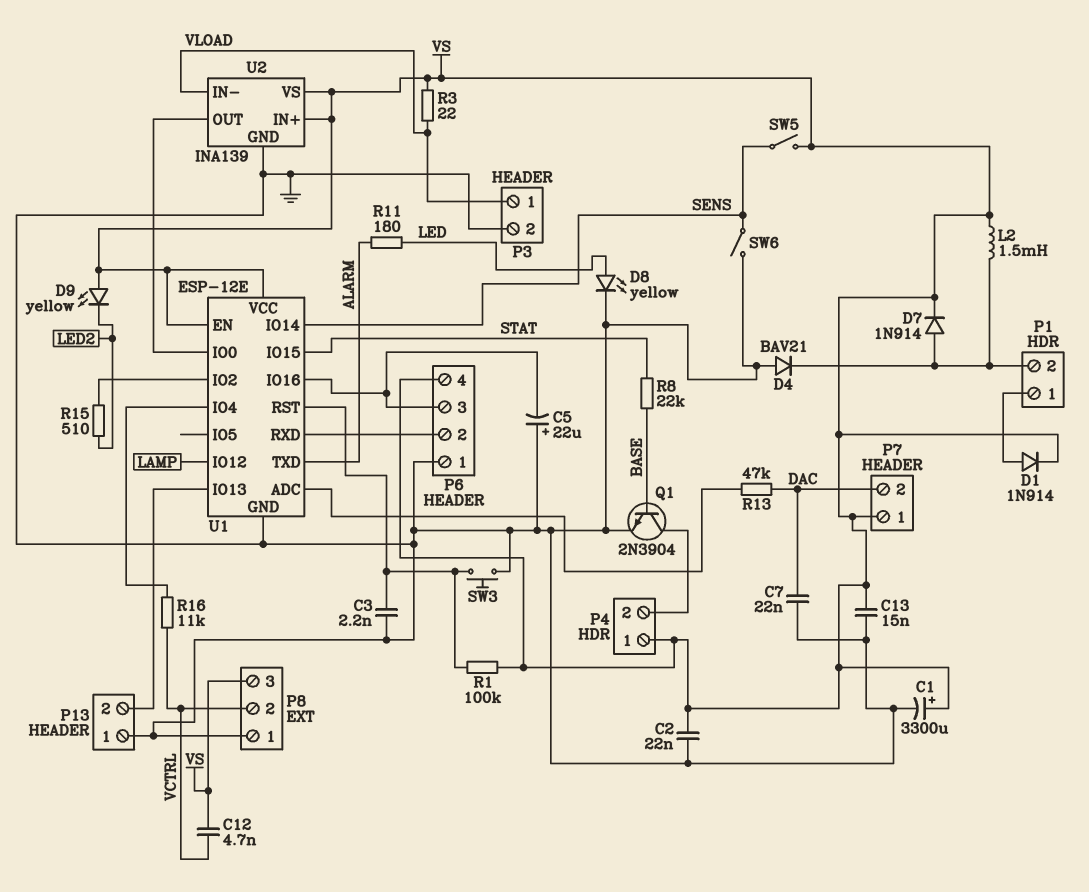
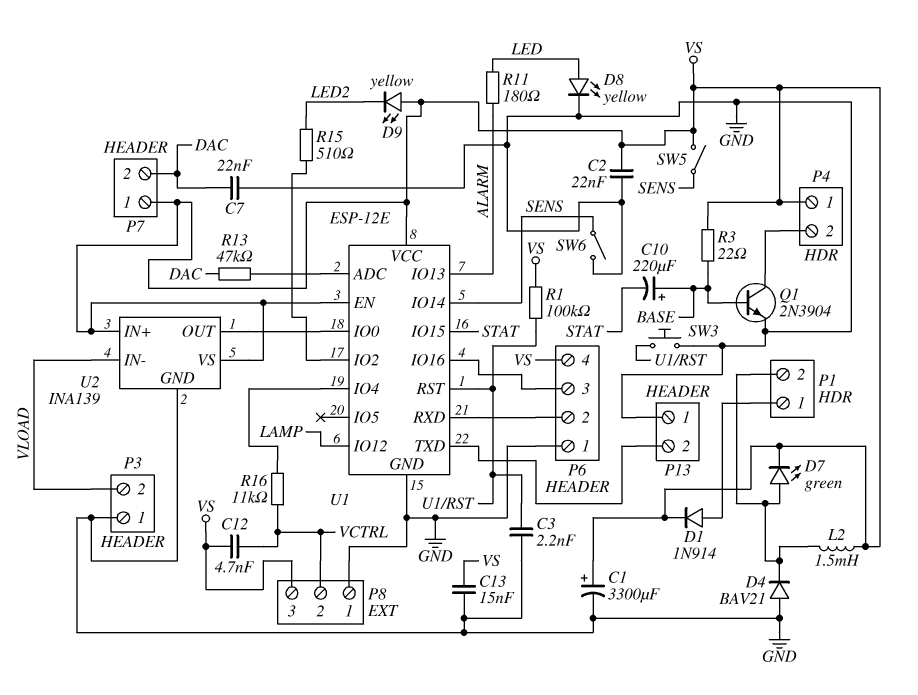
C5: 22uF (plus GND, minus P6/3) -> none
C10: none -> 220uF (plus BASE, minus STAT)
D7: diode 1N914 (A P1/2, K VS) -> LED green (A P1/2, K VS)
P3 pin 1: VLOAD -> GND
P3 pin 2: GND -> VLOAD
R3: 22 (VLOAD, VS) -> 22 (BASE, VS)
R8: 22k (BASE, STAT) -> none
U1 pin IO13: P13/2 -> ALARM
U1 pin TXD: ALARM -> P13/2

